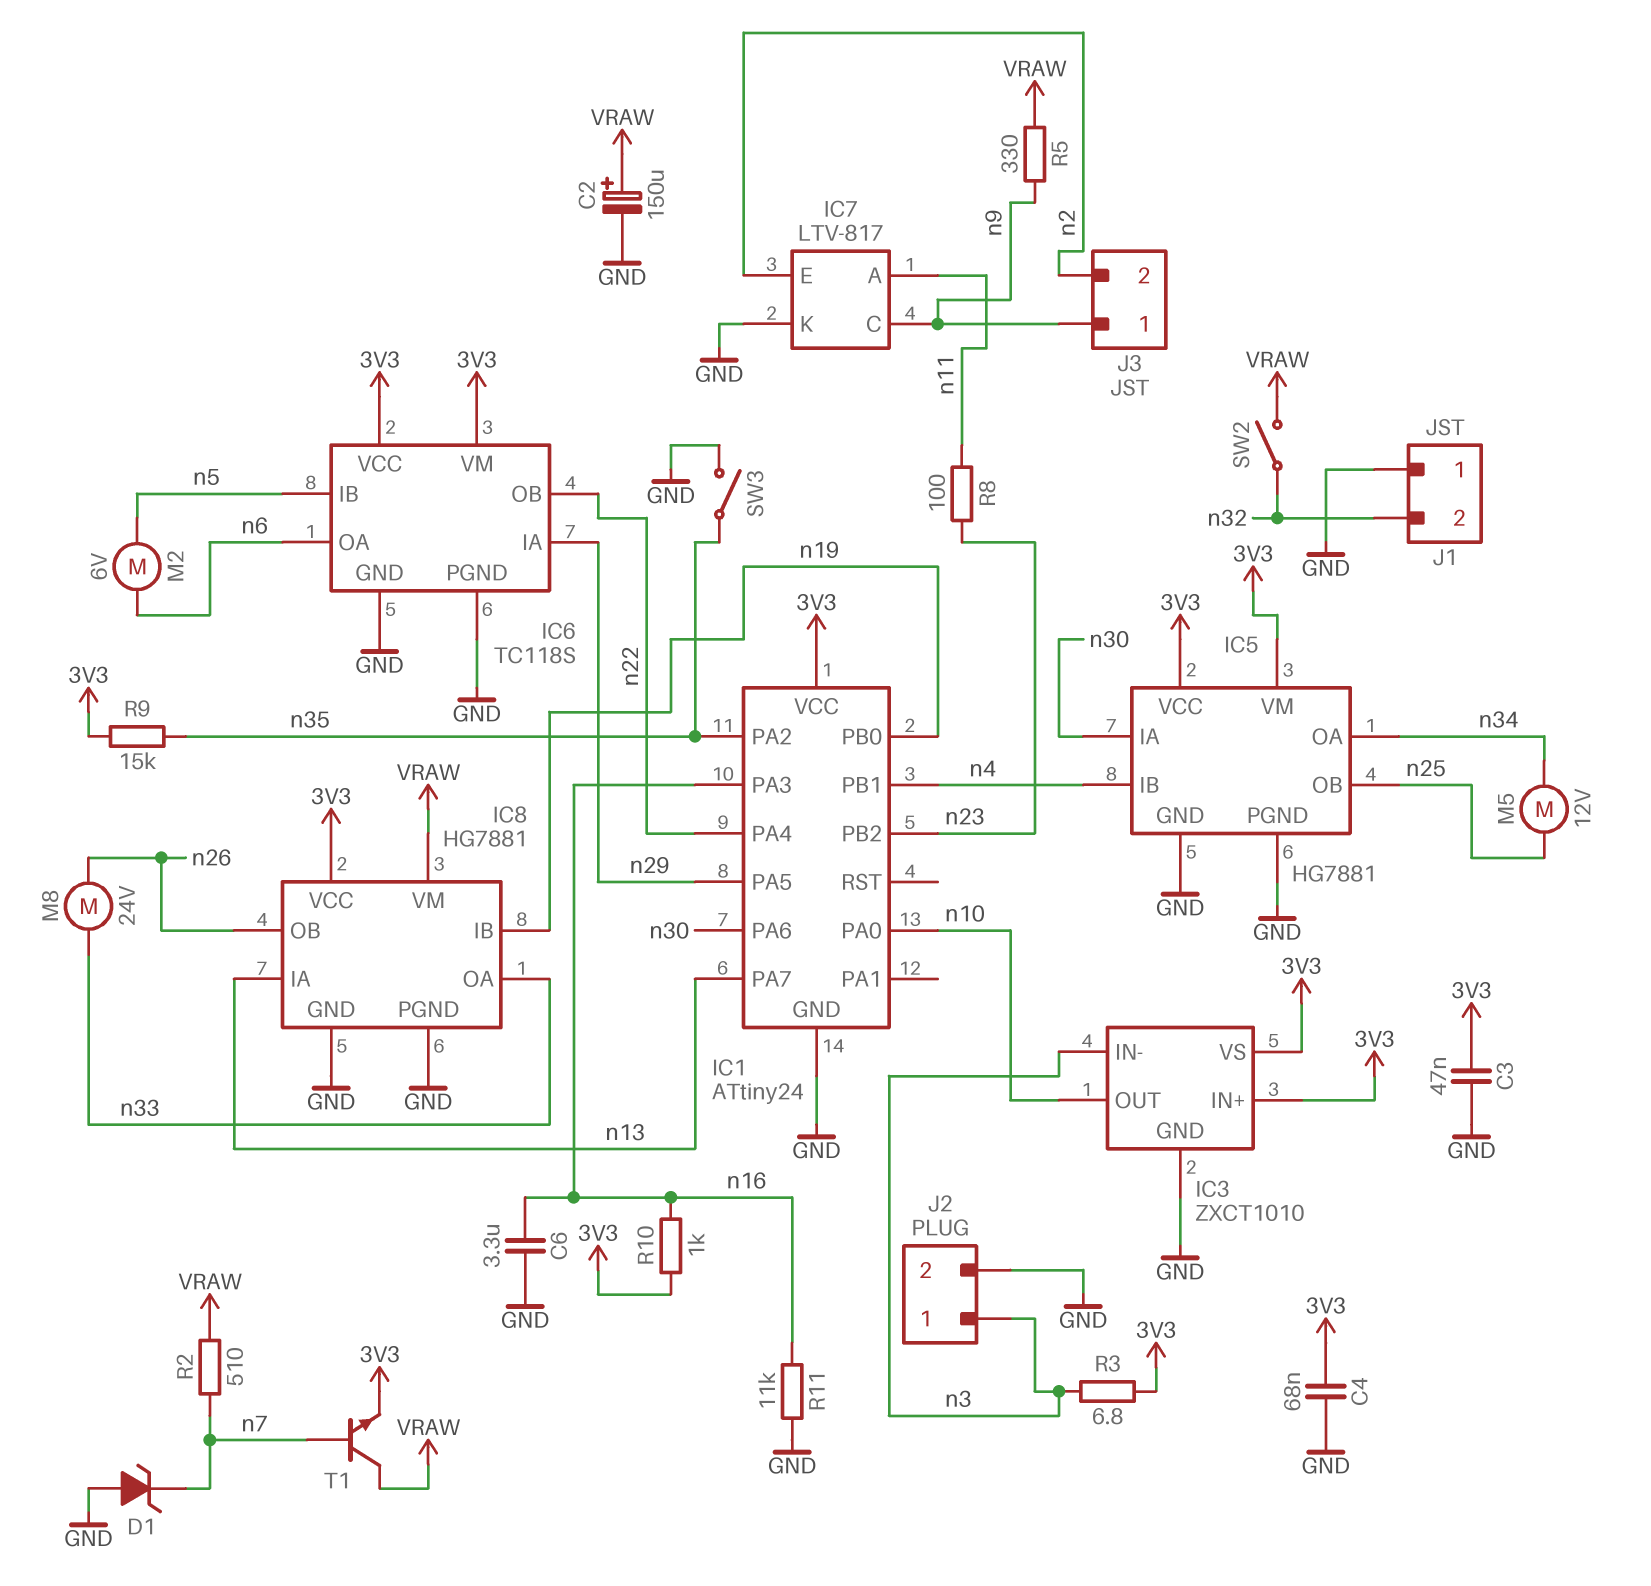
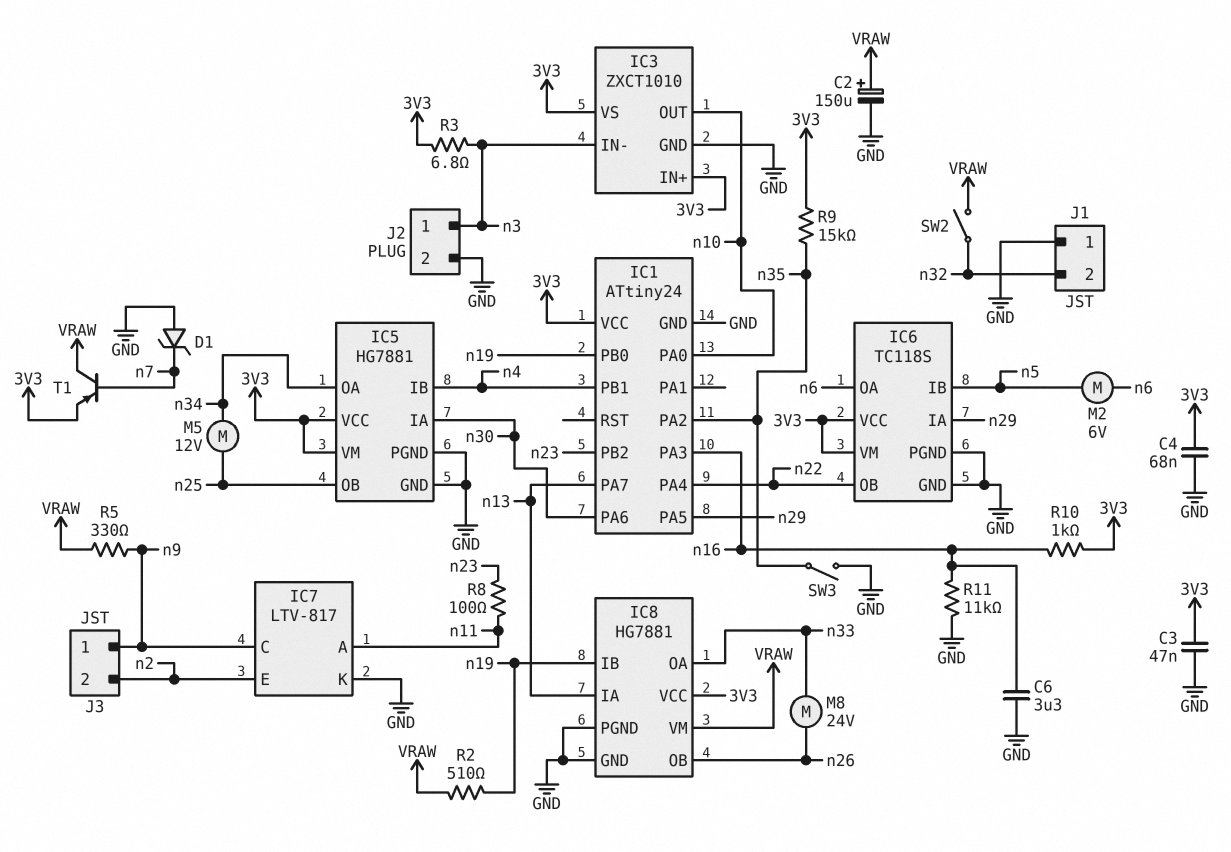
R2: 510 (VRAW, n7) -> 510 (VRAW, n19)
T1: NPN (B n7, C VRAW, E 3V3) -> PNP (B n7, C VRAW, E 3V3)

